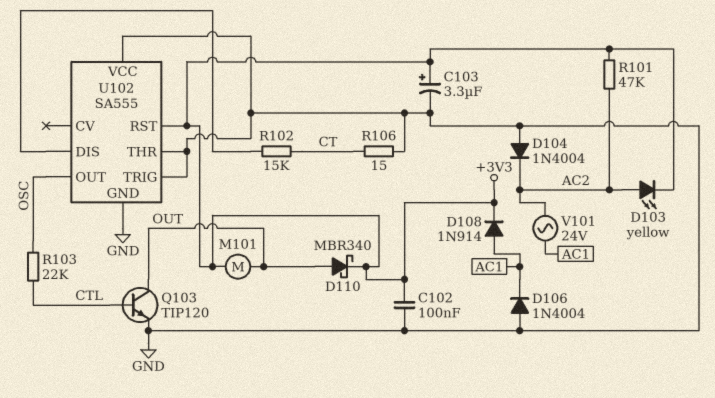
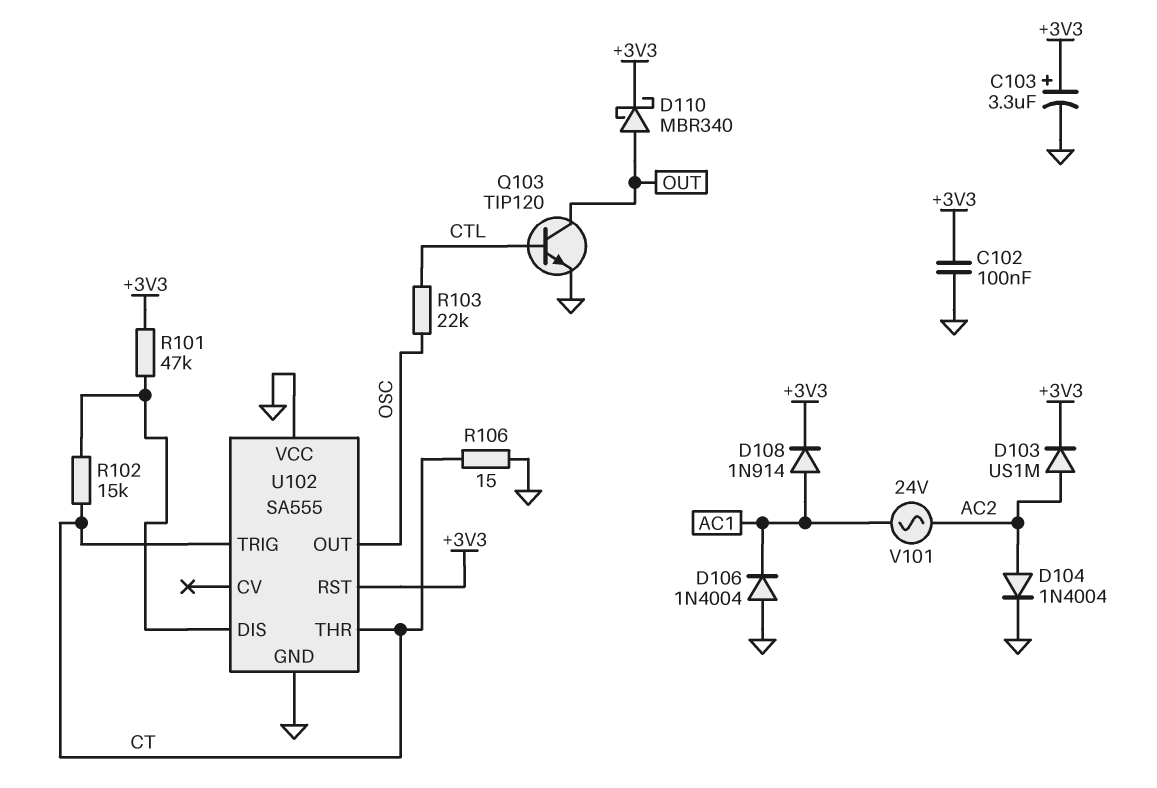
D103: LED yellow (A AC2, K +3V3) -> diode US1M (A AC2, K +3V3)
D104: diode 1N4004 (A GND, K AC2) -> diode 1N4004 (A AC2, K GND)
M101: motor (+3V3, OUT) -> none
R101: 47k (+3V3, AC2) -> 47k (+3V3, U102/DIS)
U102 pin THR: GND -> CT
U102 pin TRIG: GND -> CT

